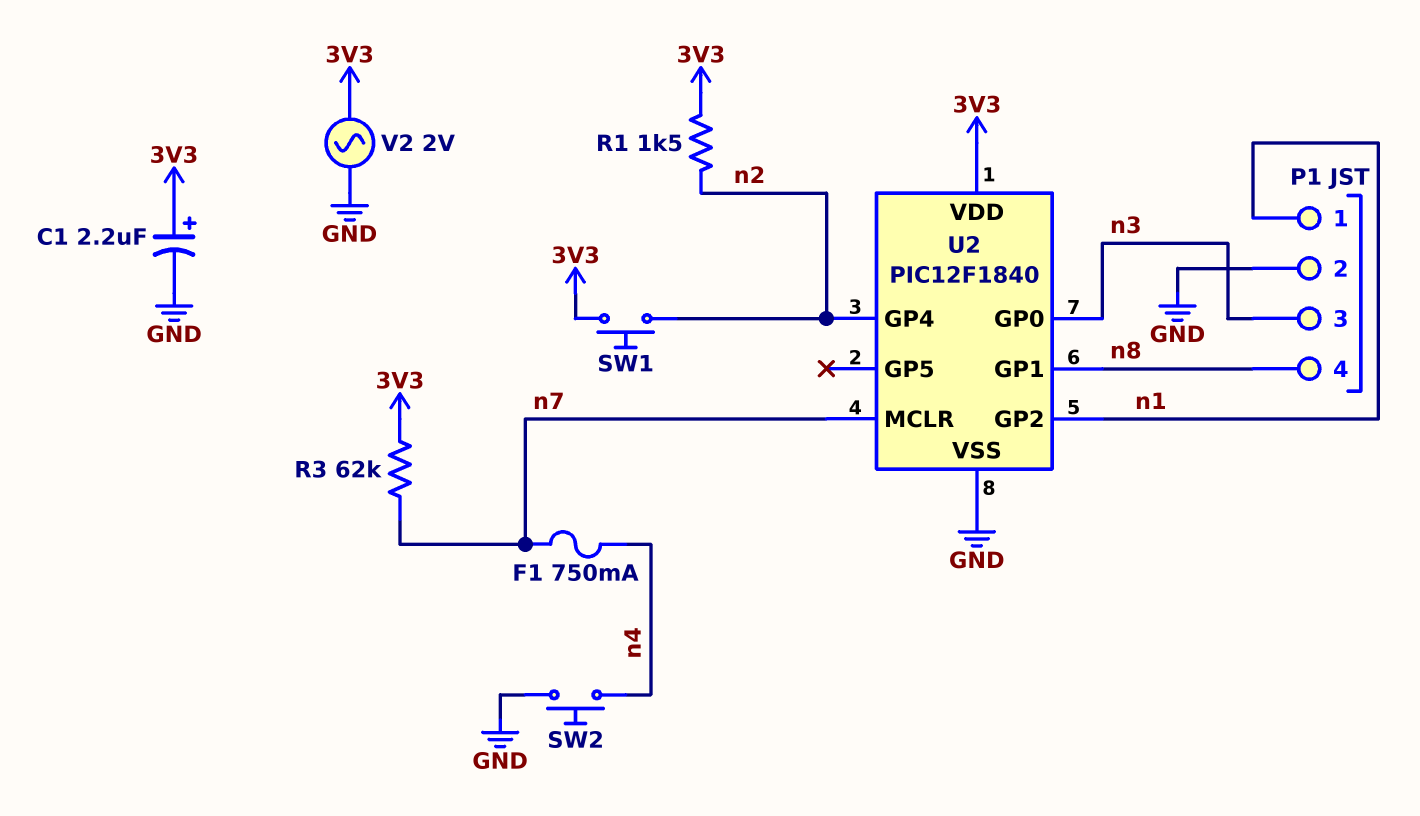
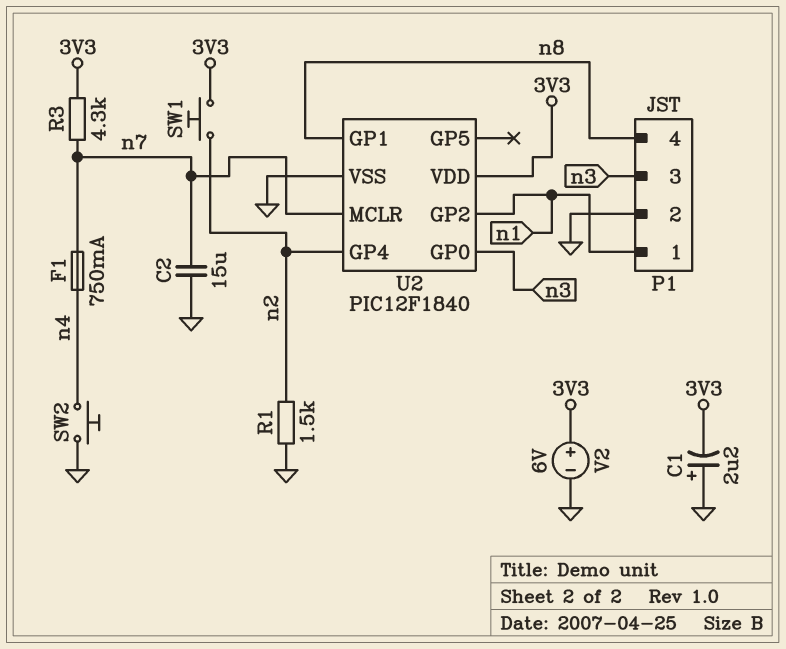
C1: 2.2uF (plus 3V3, minus GND) -> 2.2uF (plus GND, minus 3V3)
C2: none -> 15uF (GND, n7)
R1: 1.5k (3V3, n2) -> 1.5k (GND, n2)
R3: 62k (3V3, n7) -> 4.3k (3V3, n7)
V2: AC 2V (3V3, GND) -> 6V (plus 3V3, minus GND)

